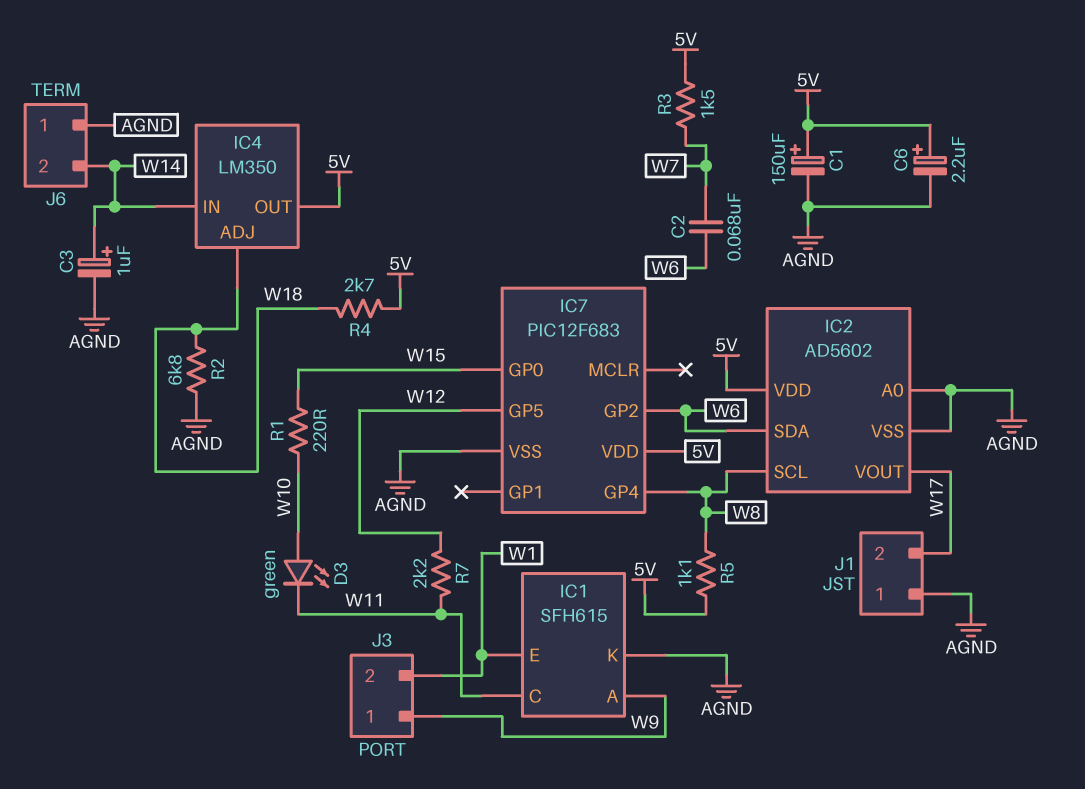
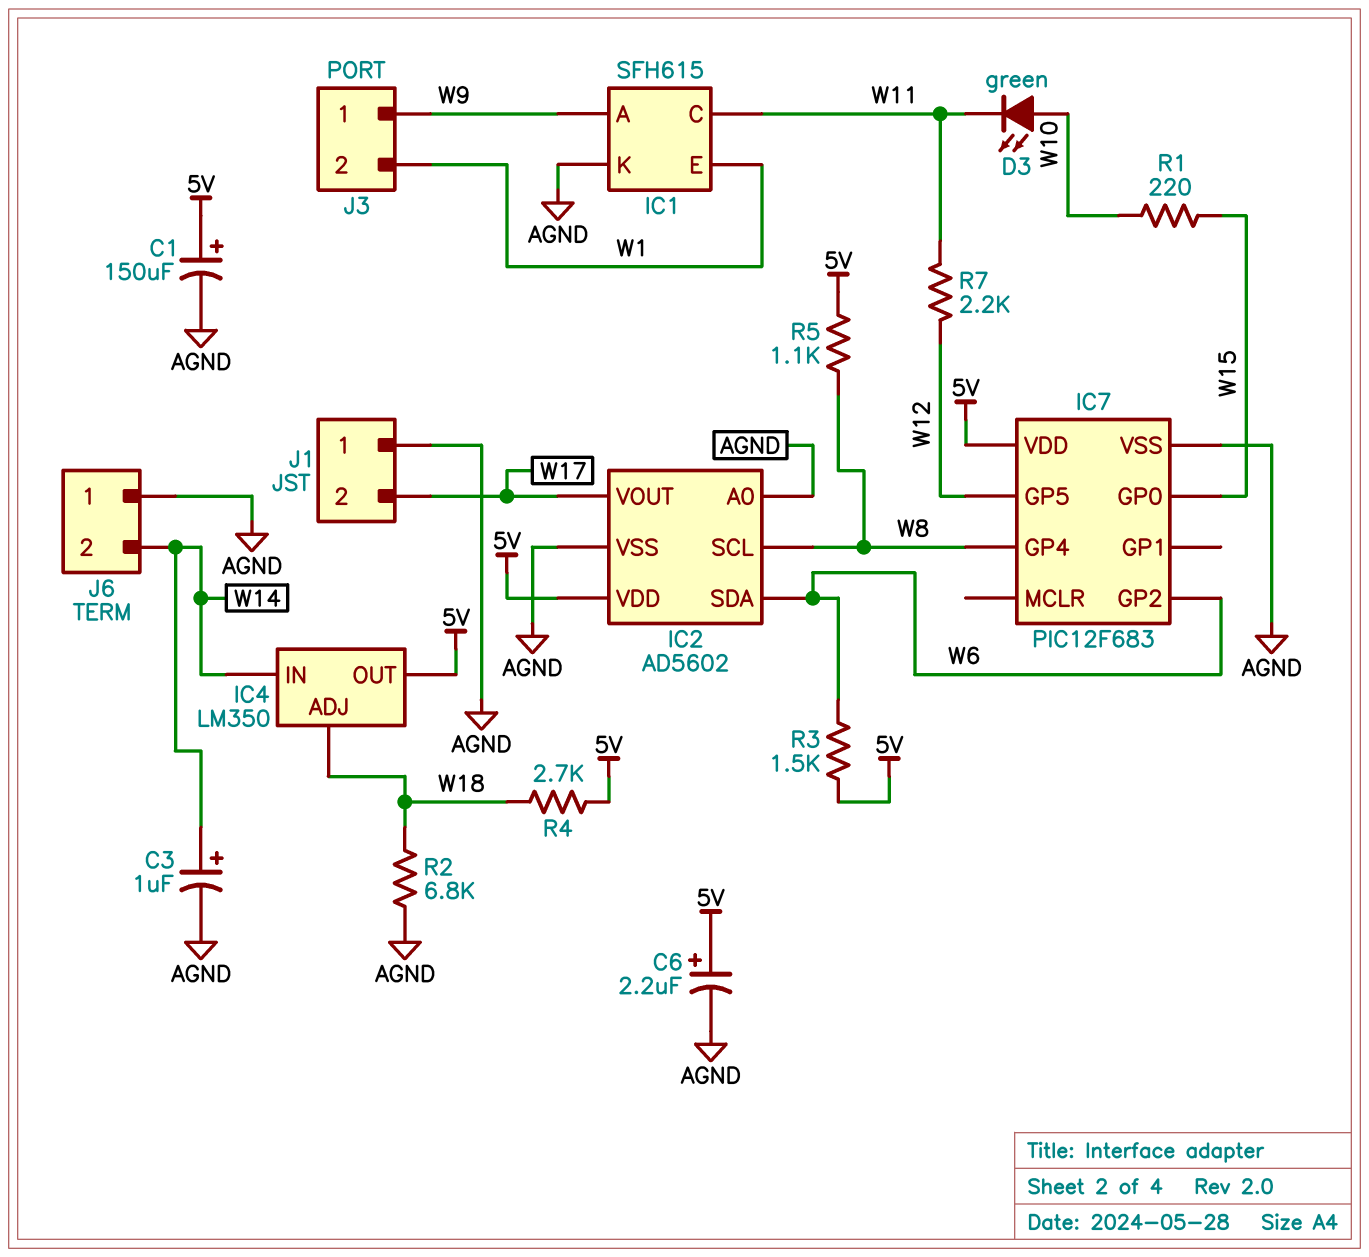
C2: 68nF (W6, W7) -> none
R3: 1.5k (5V, W7) -> 1.5k (5V, W6)

